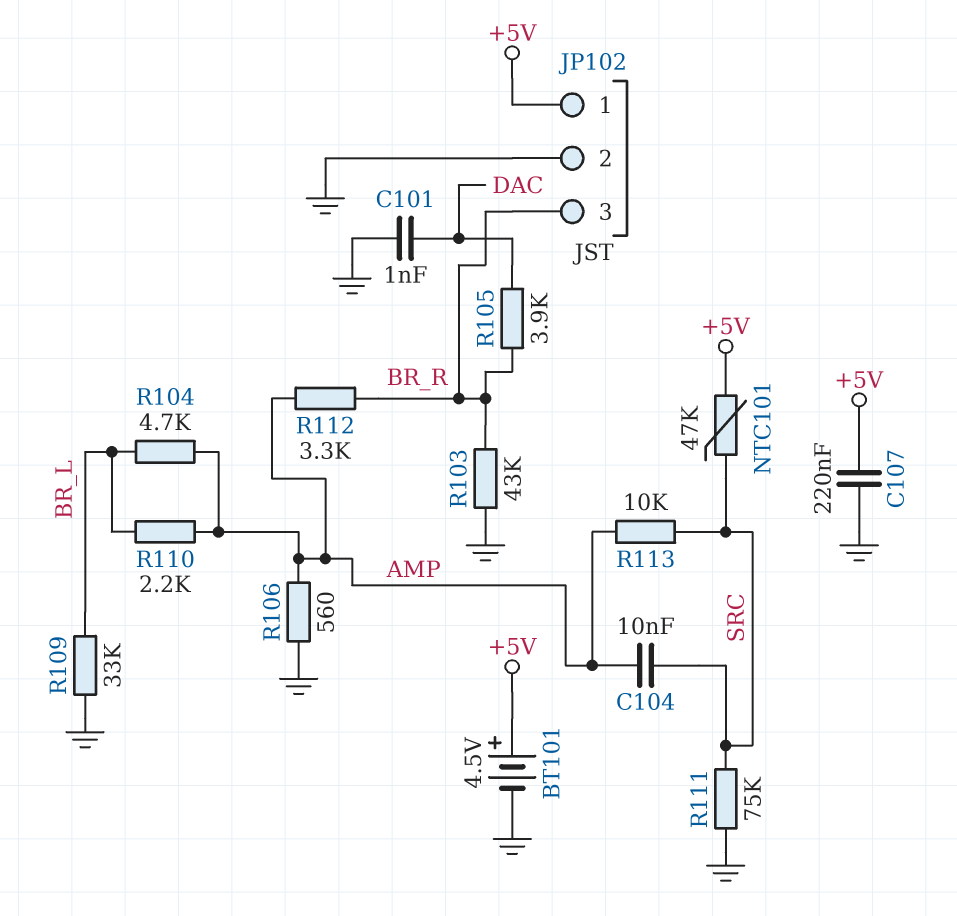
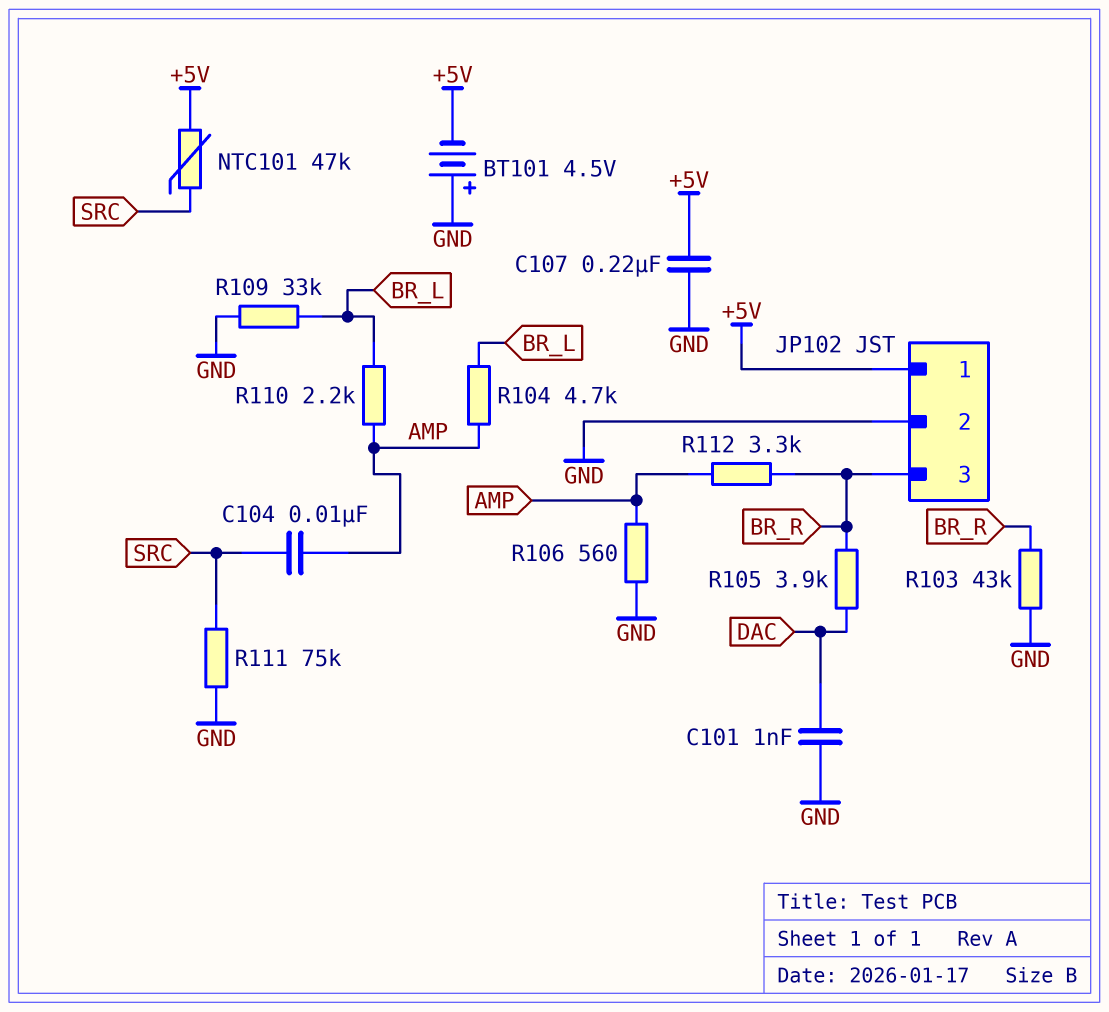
BT101: 4.5V (plus +5V, minus GND) -> 4.5V (plus GND, minus +5V)
R113: 10k (AMP, SRC) -> none

